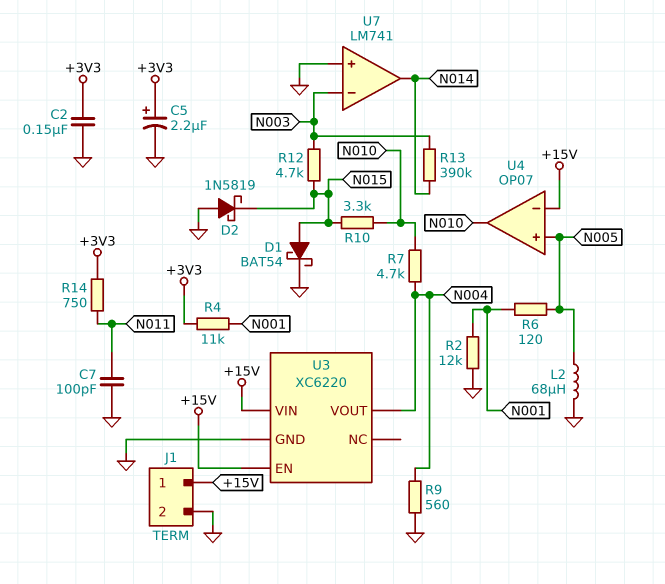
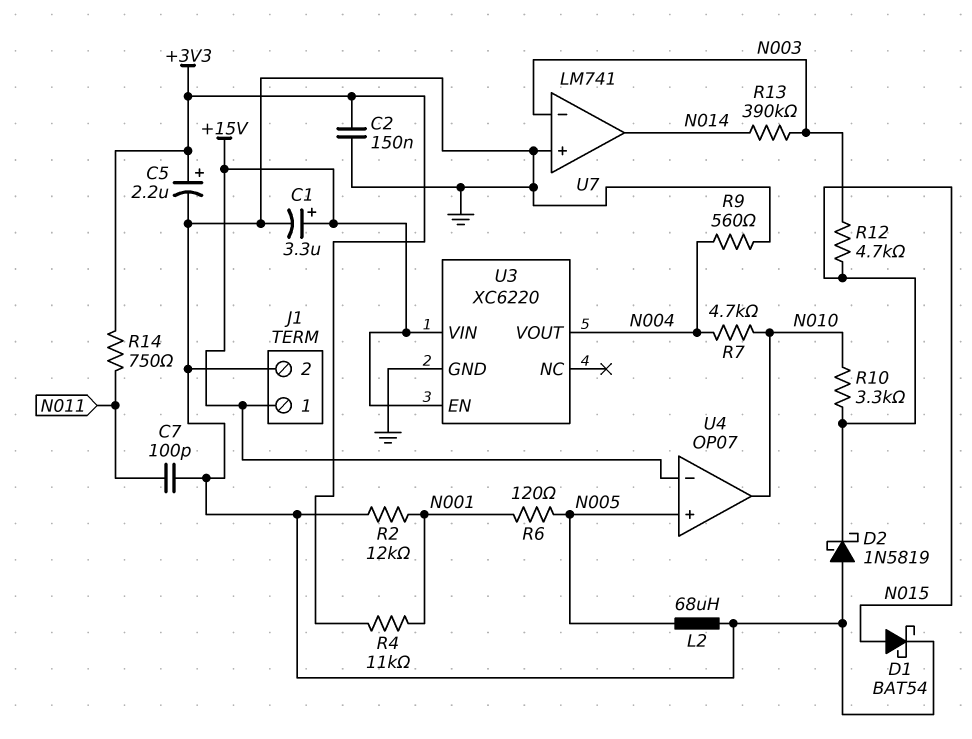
C1: none -> 3.3uF (plus +15V, minus GND)

